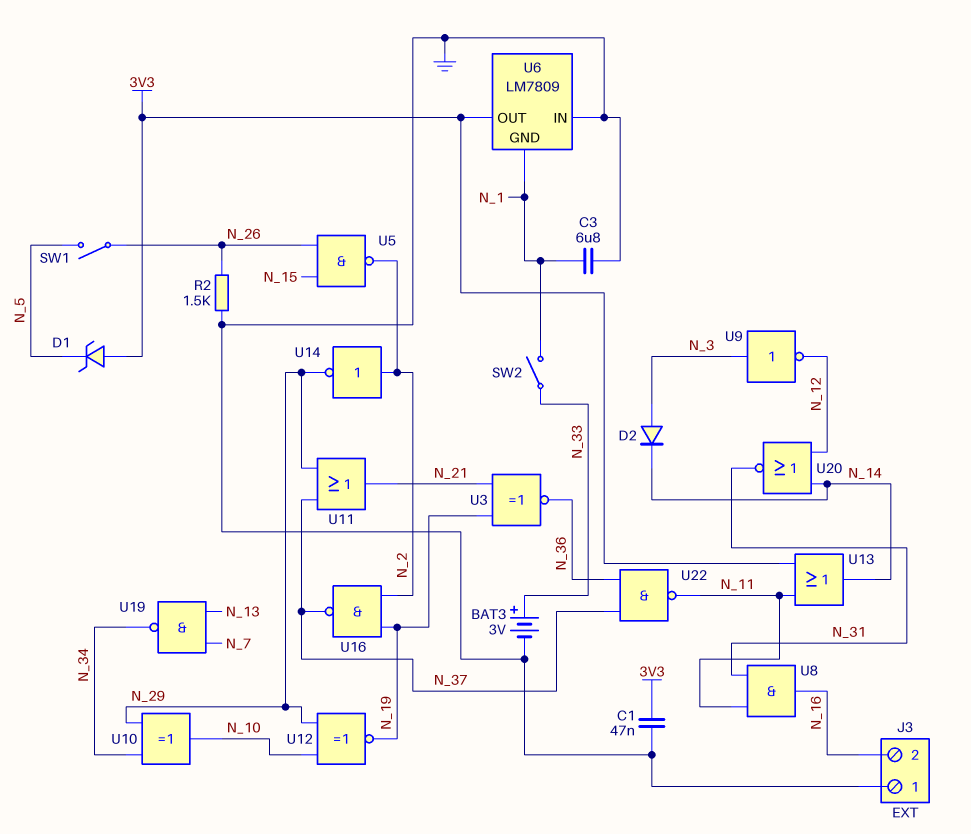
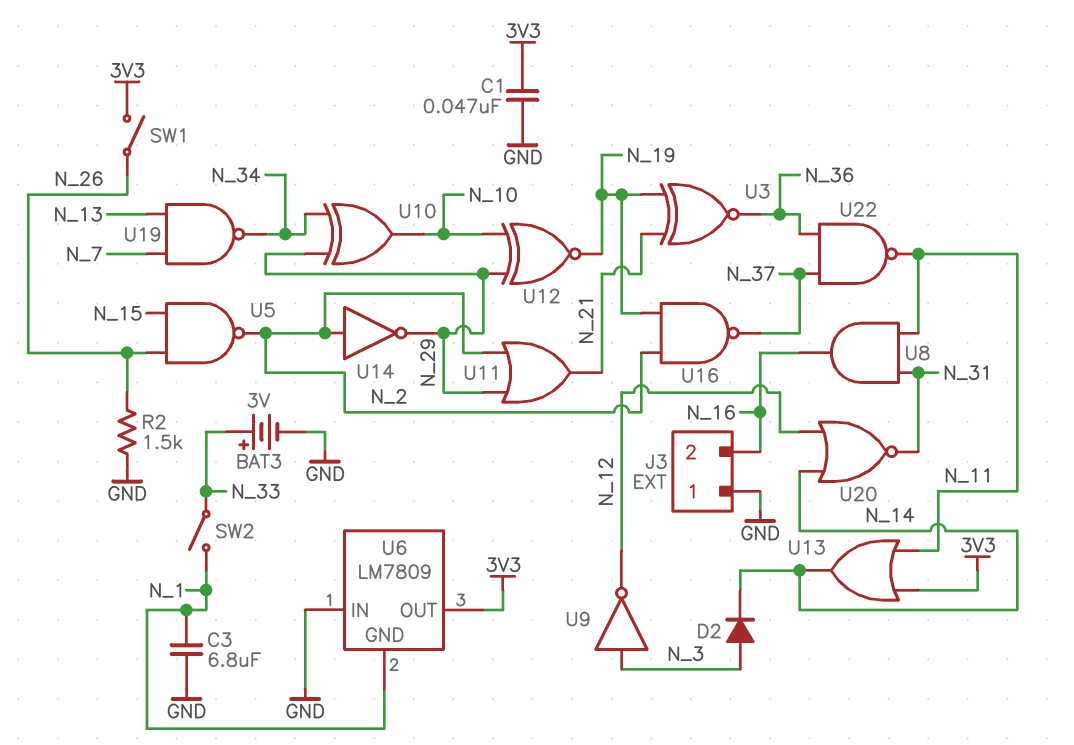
D1: zener (A 3V3, K N_5) -> none
SW1: switch (N_5, N_26) -> switch (3V3, N_26)
U11: OR (in N_29, in N_37, out N_21) -> OR (in N_2, in N_29, out N_21)

